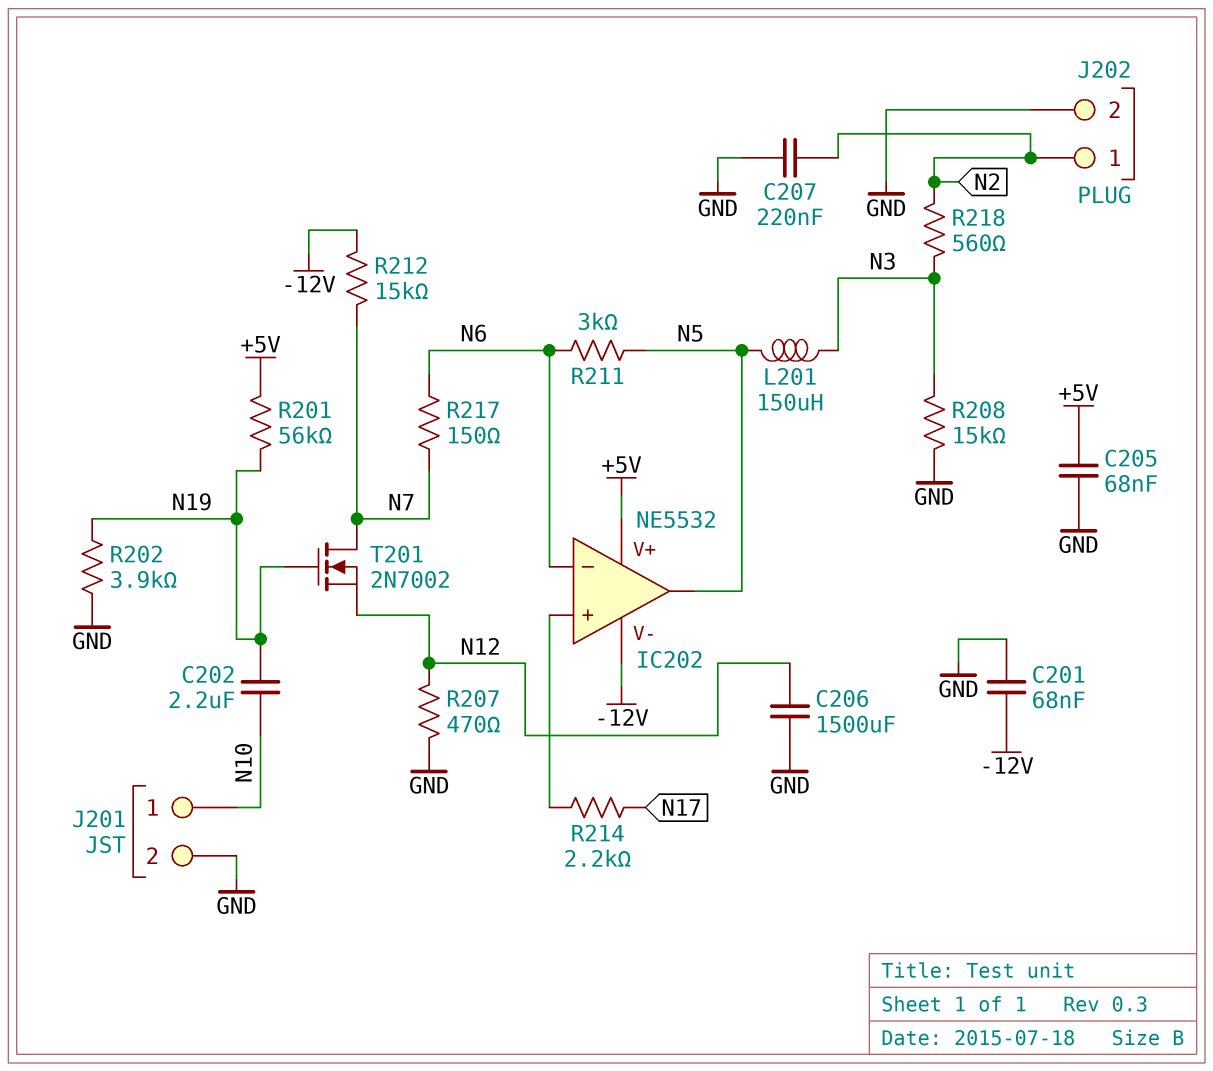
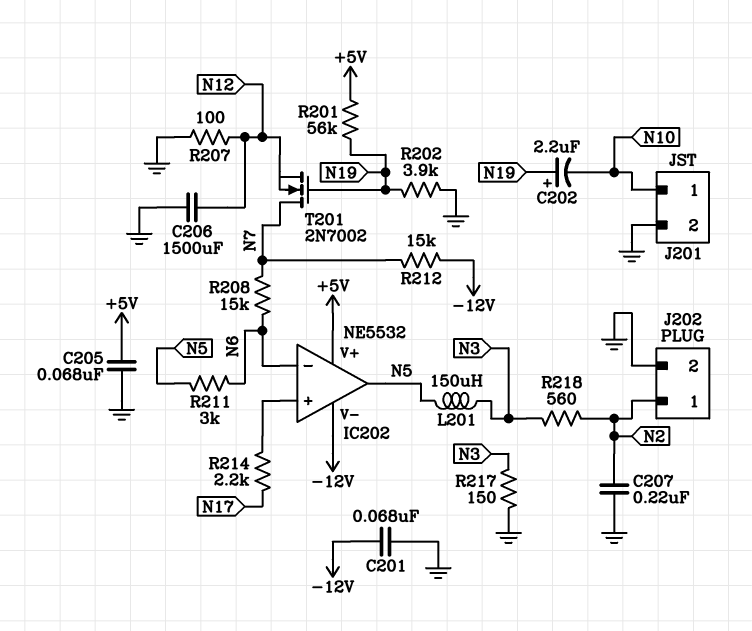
C202: 2.2uF (N10, N19) -> 2.2uF (plus N19, minus N10)
R207: 470 (GND, N12) -> 100 (GND, N12)
R208: 15k (GND, N3) -> 15k (N6, N7)
R217: 150 (N6, N7) -> 150 (GND, N3)

